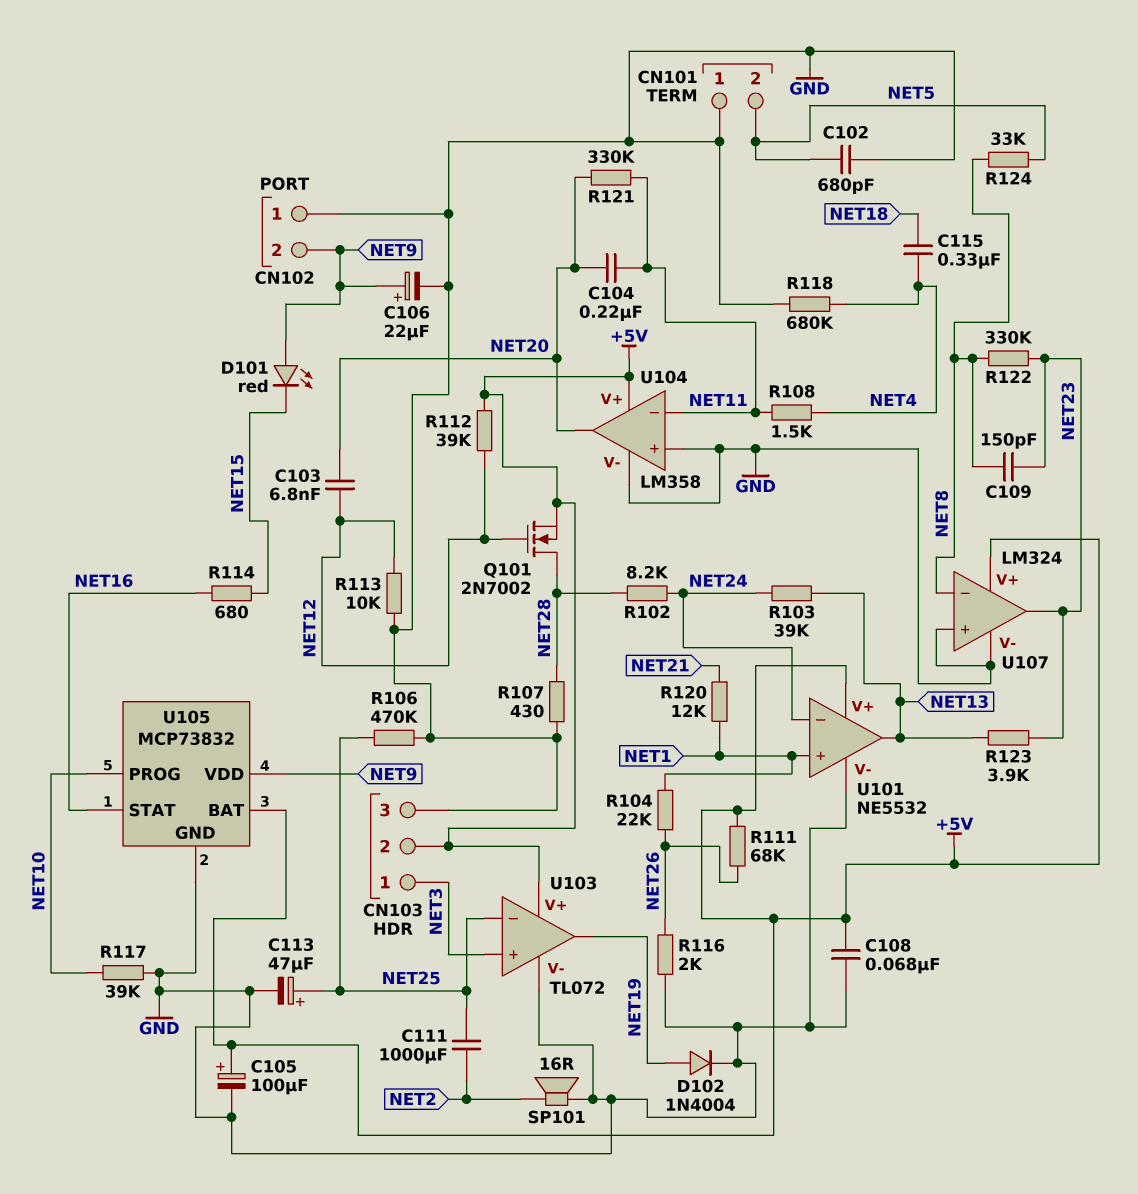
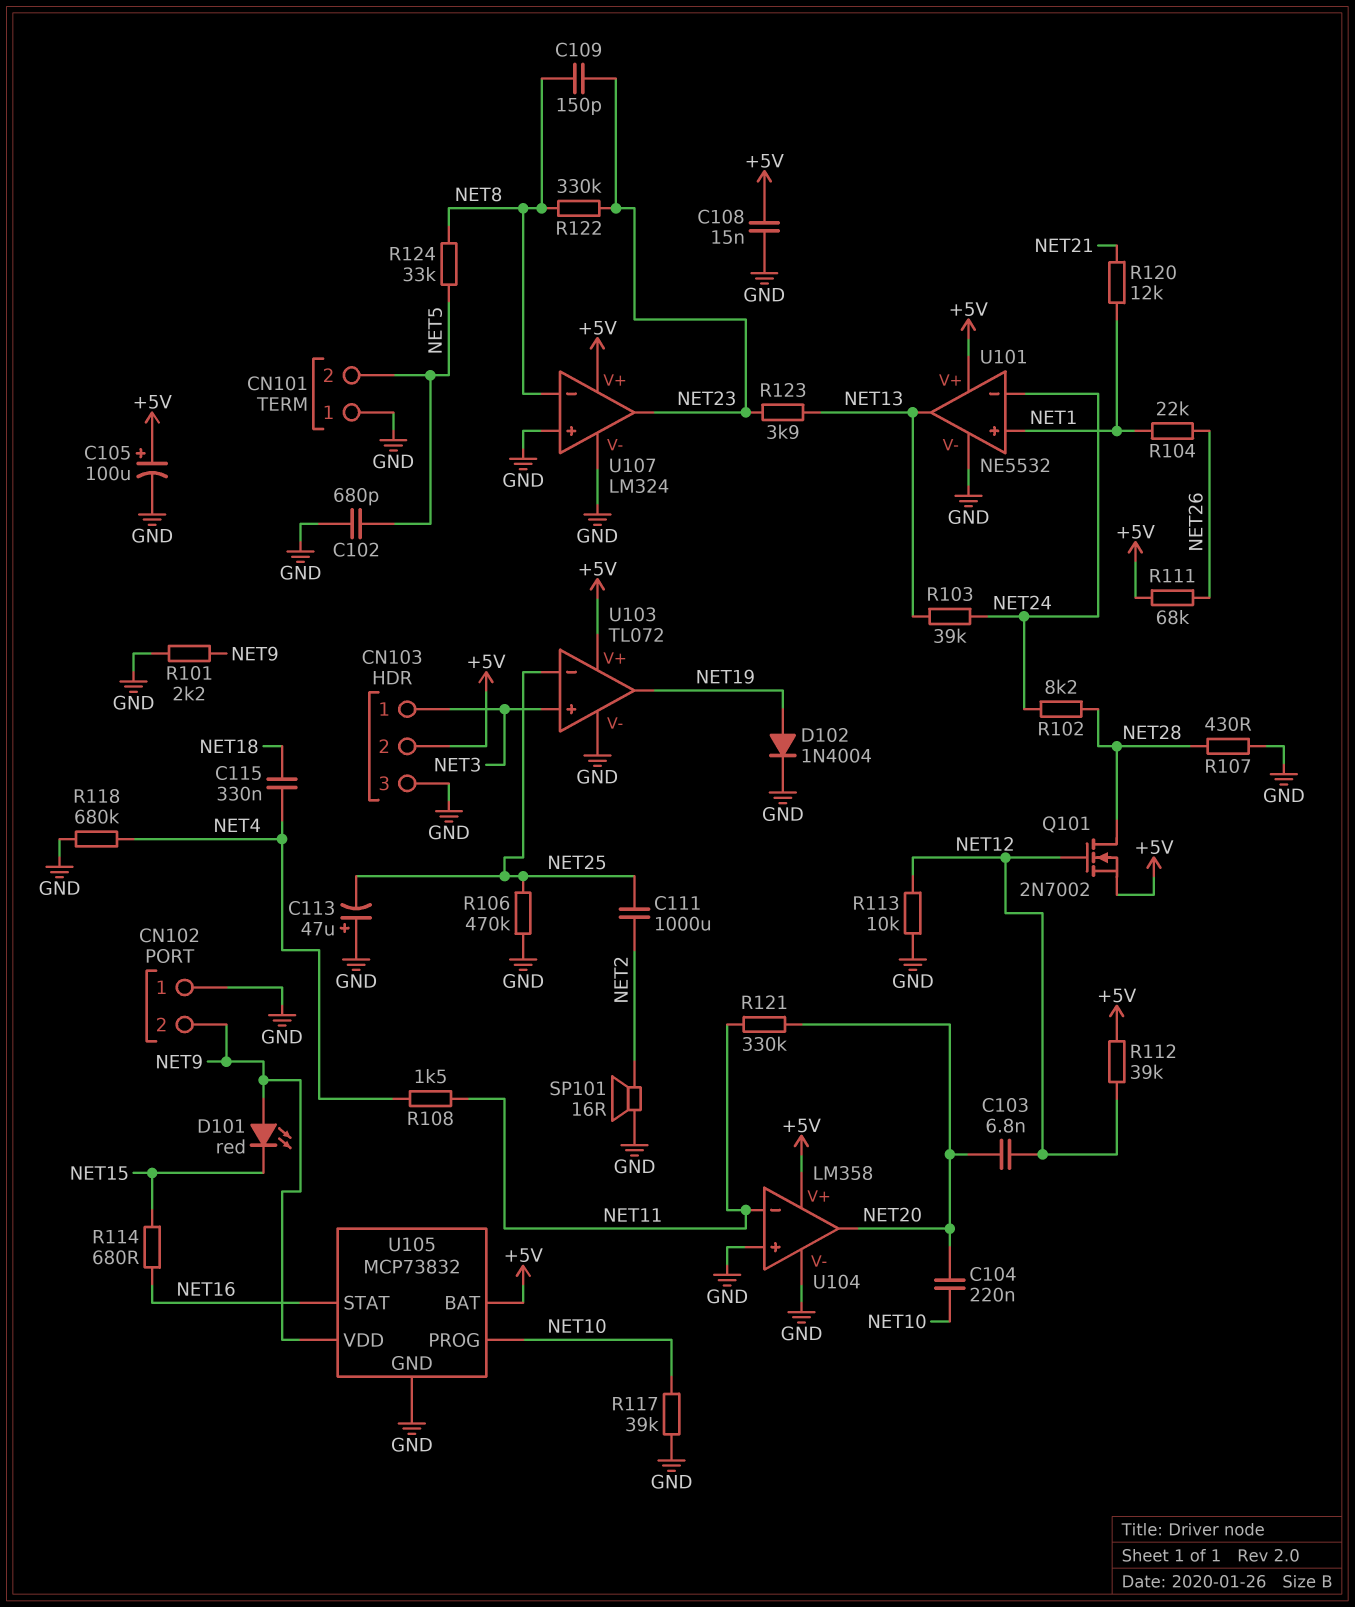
C104: 220nF (NET11, NET20) -> 220nF (NET10, NET20)
C106: 22uF (plus NET9, minus GND) -> none
C108: 68nF (+5V, GND) -> 15nF (+5V, GND)
C113: 47uF (plus NET25, minus GND) -> 47uF (plus GND, minus NET25)
R101: none -> 2.2k (GND, NET9)
R116: 2k (GND, NET26) -> none

